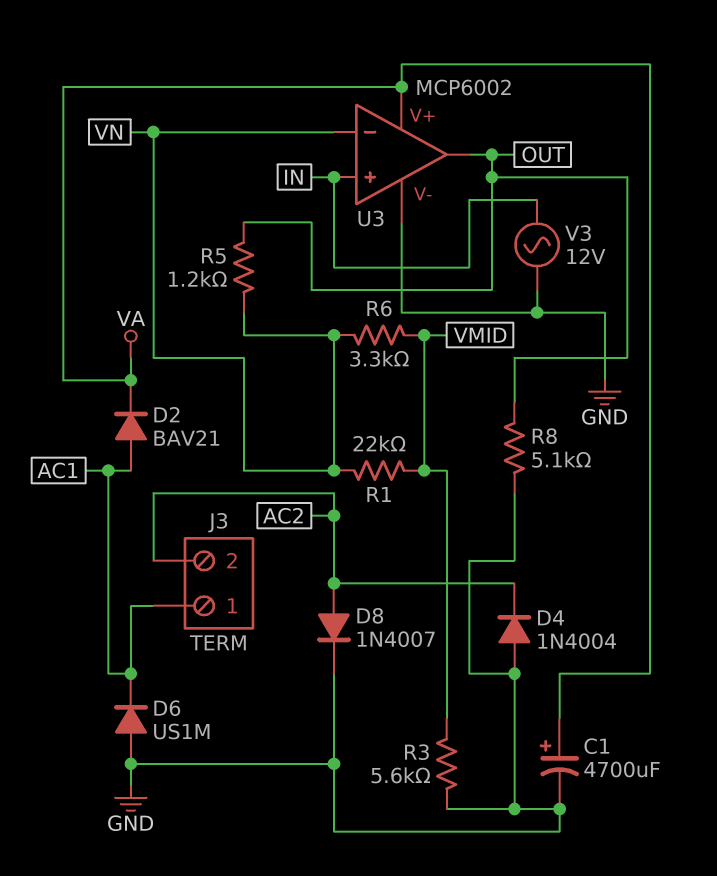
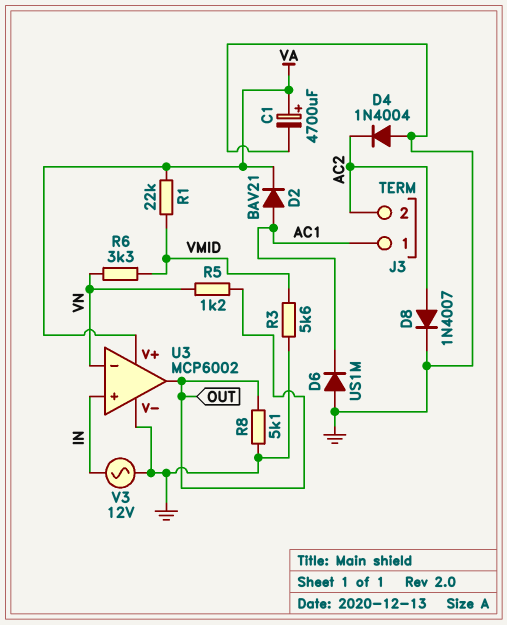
R1: 22k (VMID, VN) -> 22k (VA, VMID)

